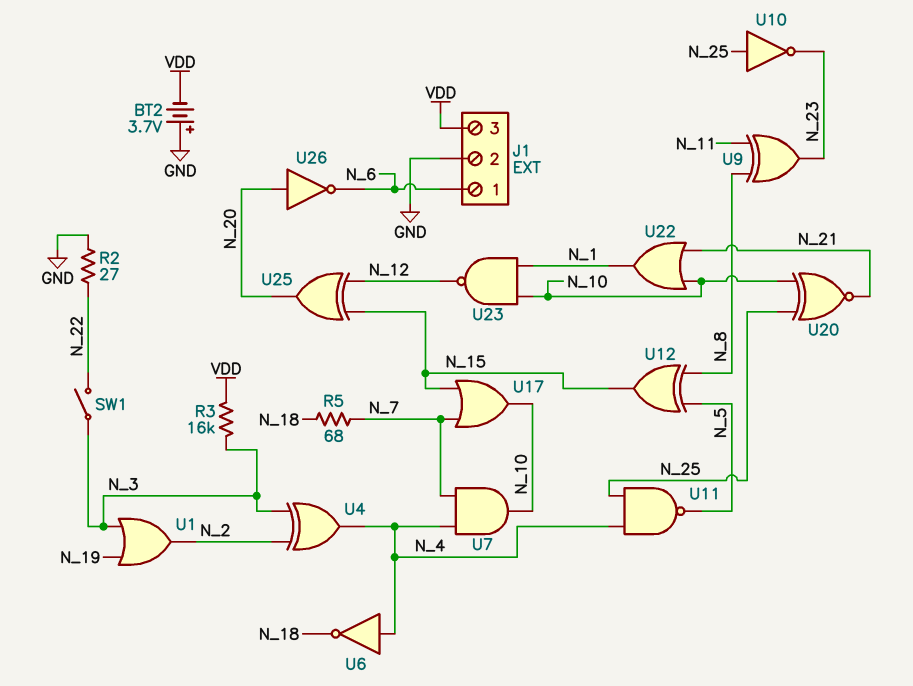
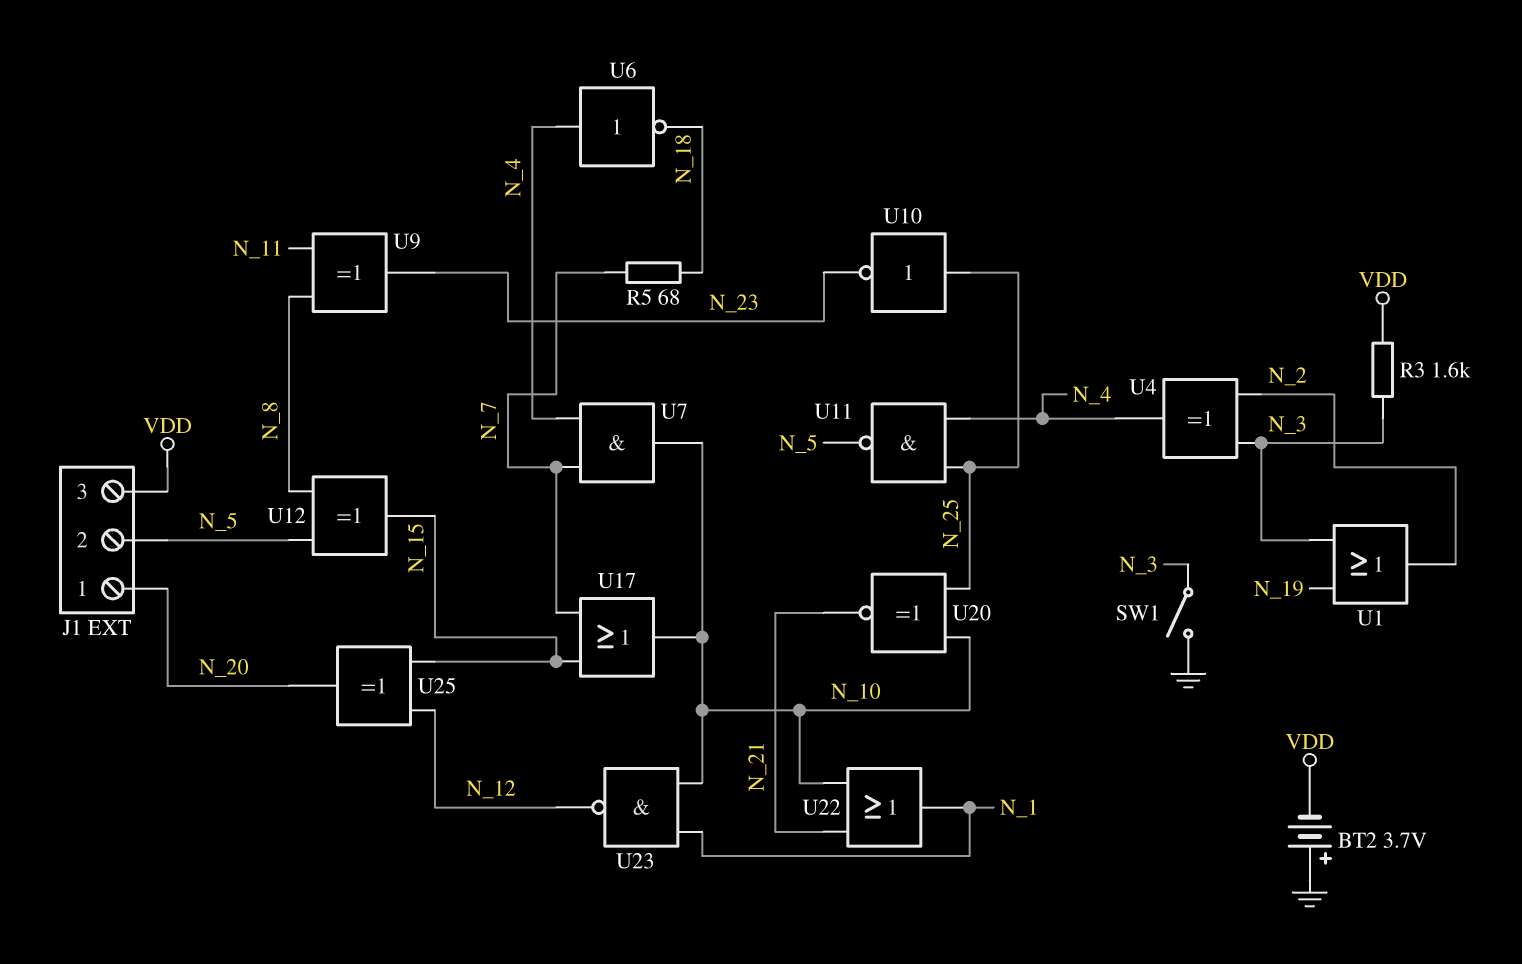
J1 pin 1: N_6 -> N_20
J1 pin 2: GND -> N_5
R2: 27 (GND, N_22) -> none
R3: 16k (N_3, VDD) -> 1.6k (N_3, VDD)
SW1: switch (N_3, N_22) -> switch (GND, N_3)
U26: NOT (in N_20, out N_6) -> none

